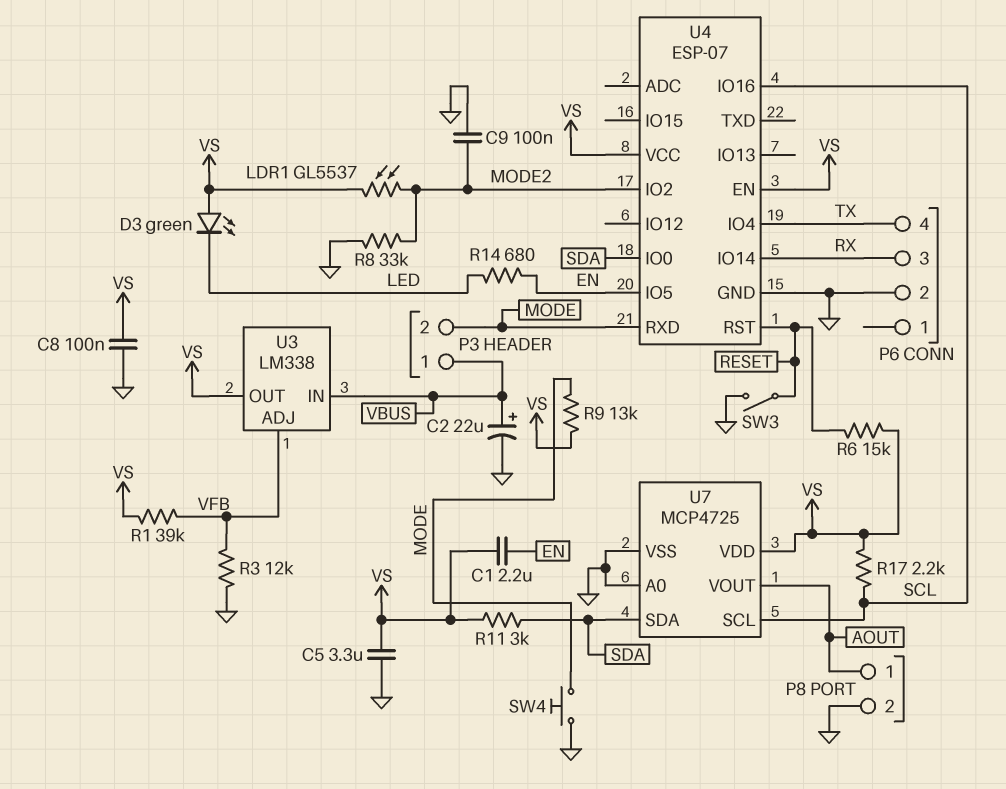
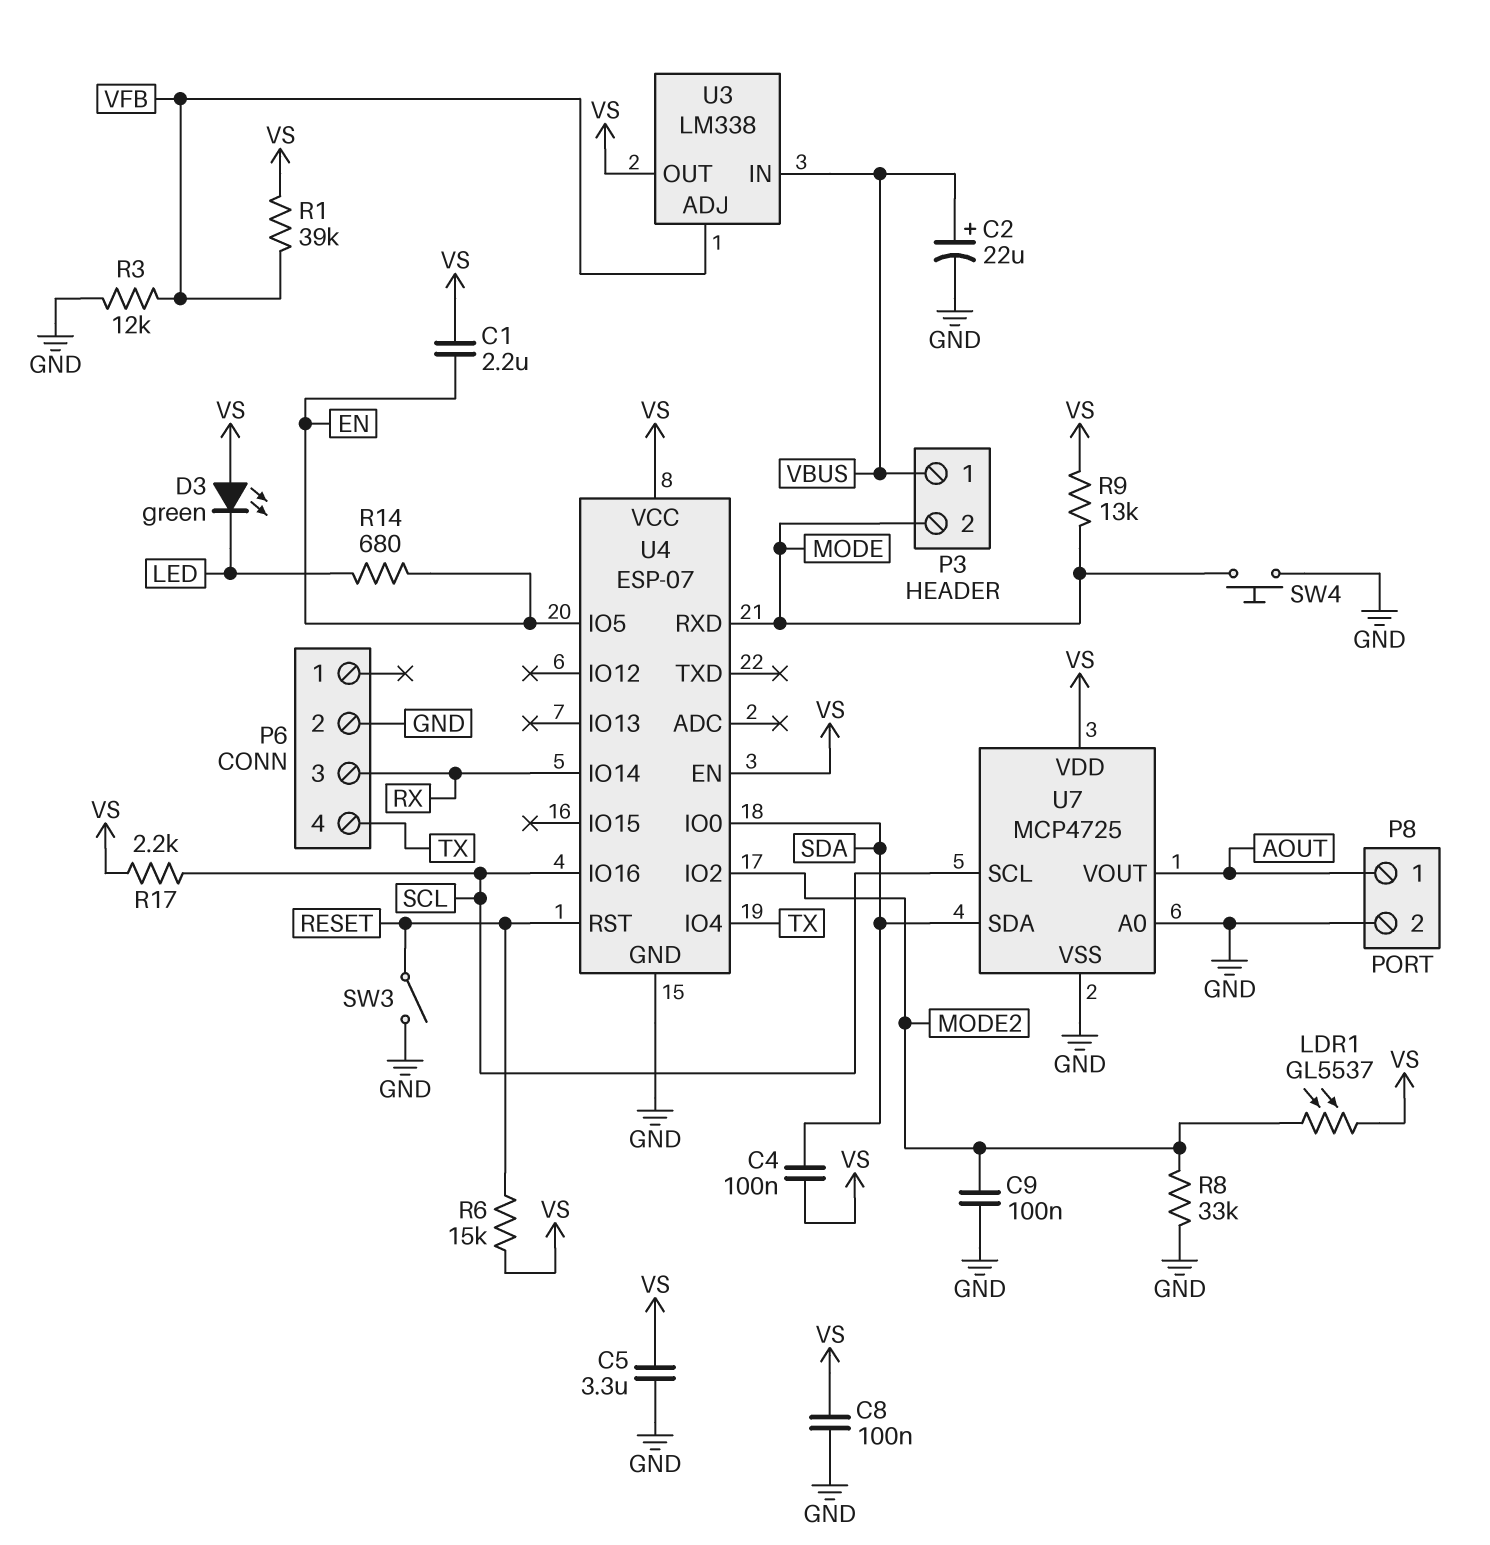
C4: none -> 100nF (SDA, VS)
R11: 3k (SDA, VS) -> none

